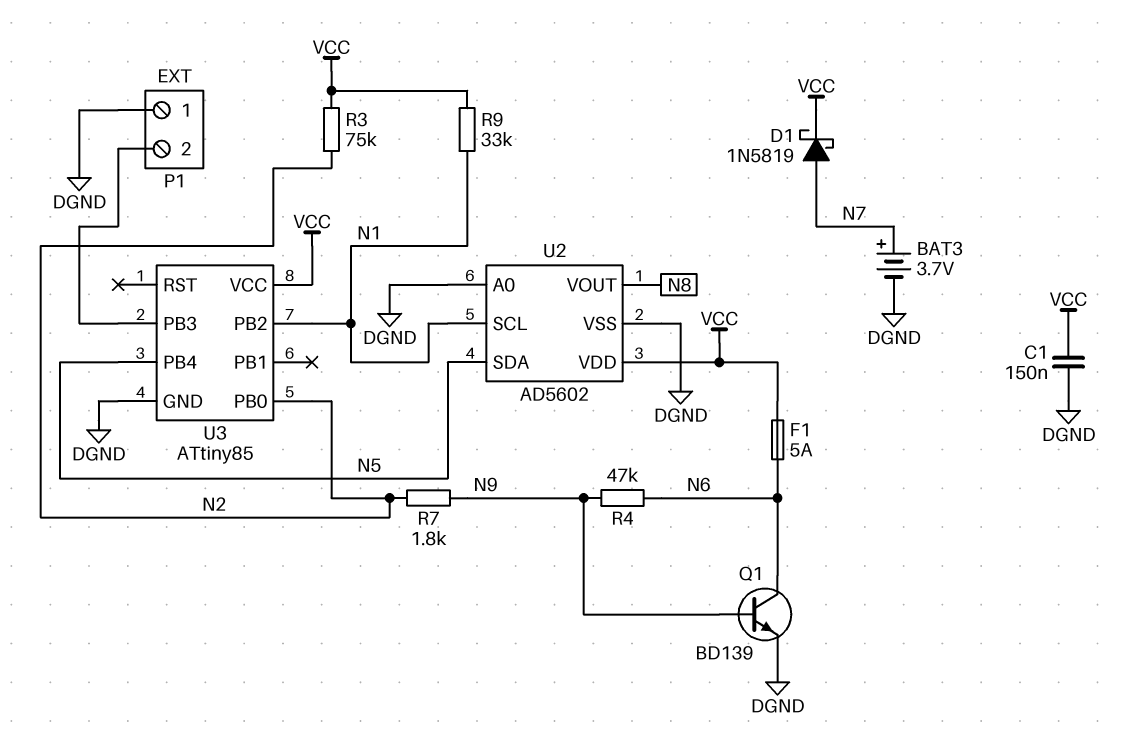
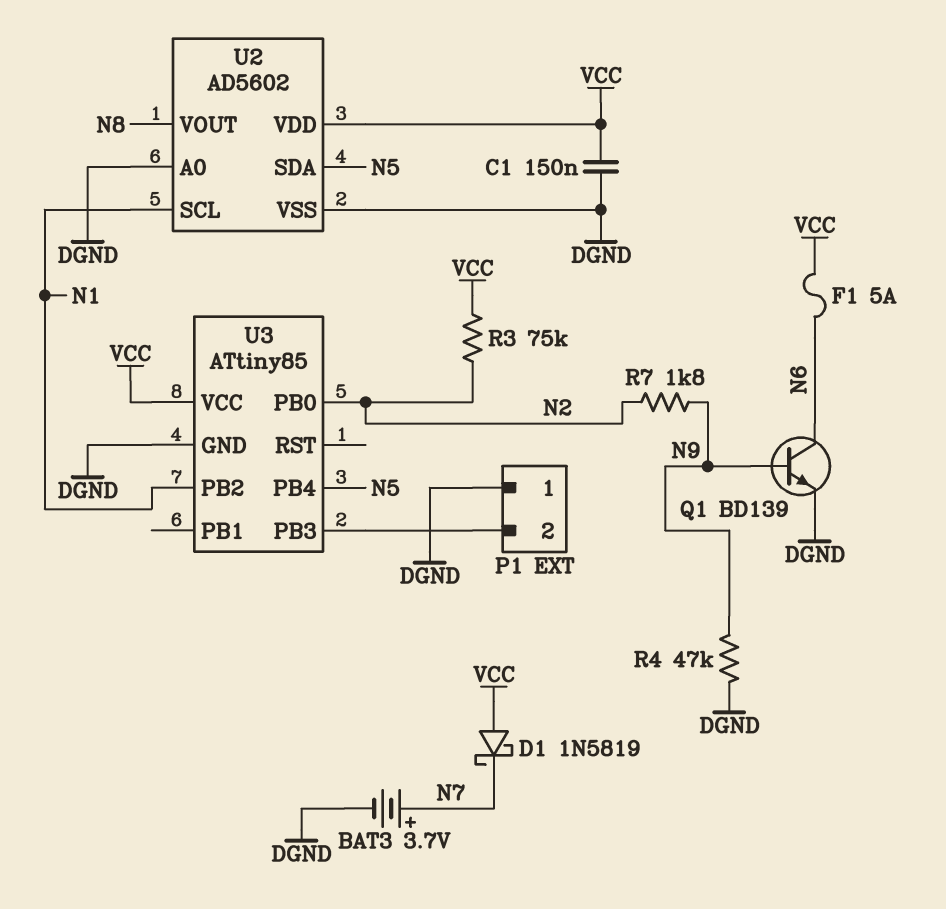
D1: schottky 1N5819 (A N7, K VCC) -> schottky 1N5819 (A VCC, K N7)
R4: 47k (N6, N9) -> 47k (DGND, N9)
R9: 33k (N1, VCC) -> none

